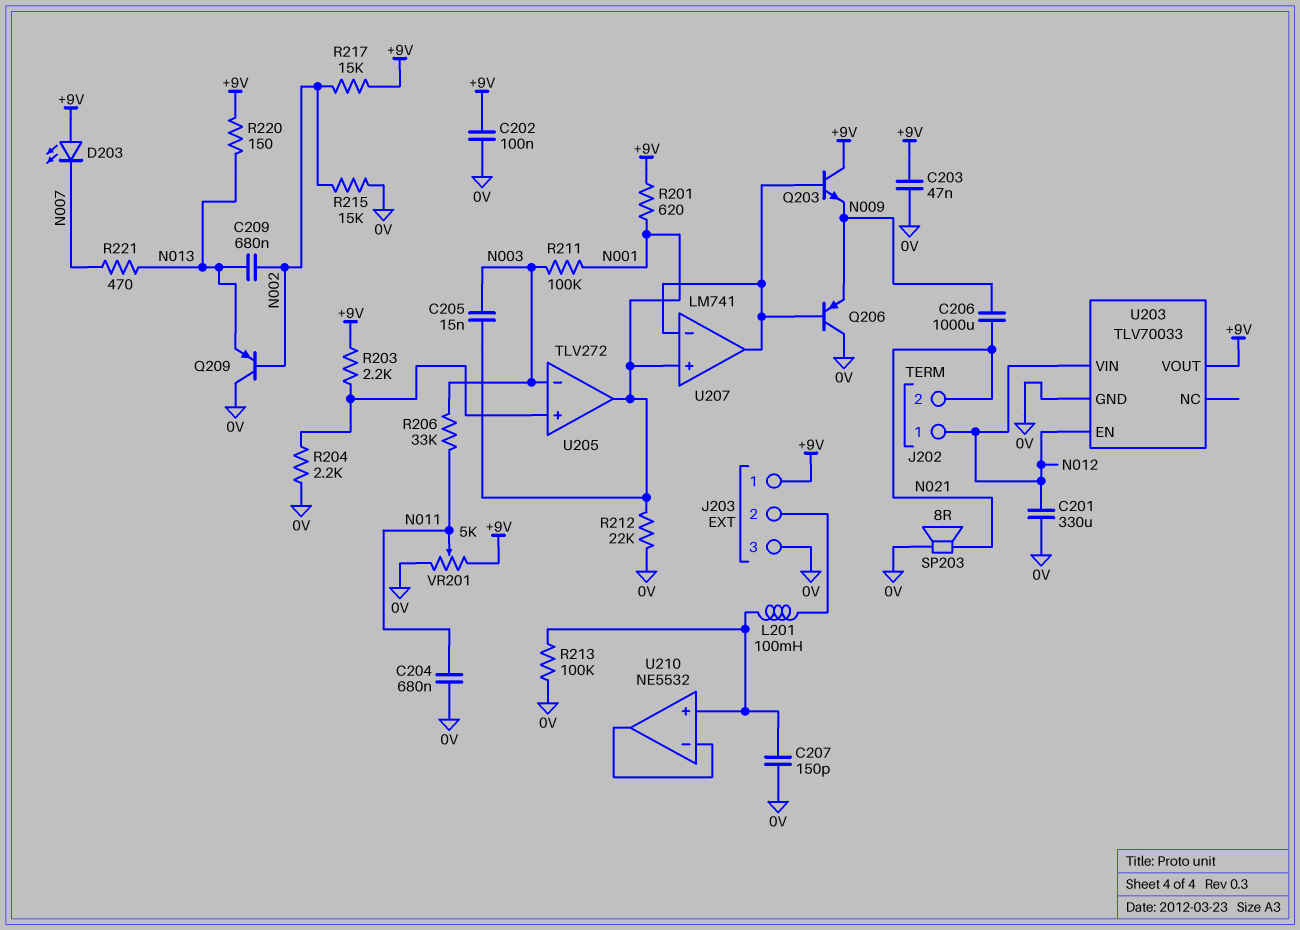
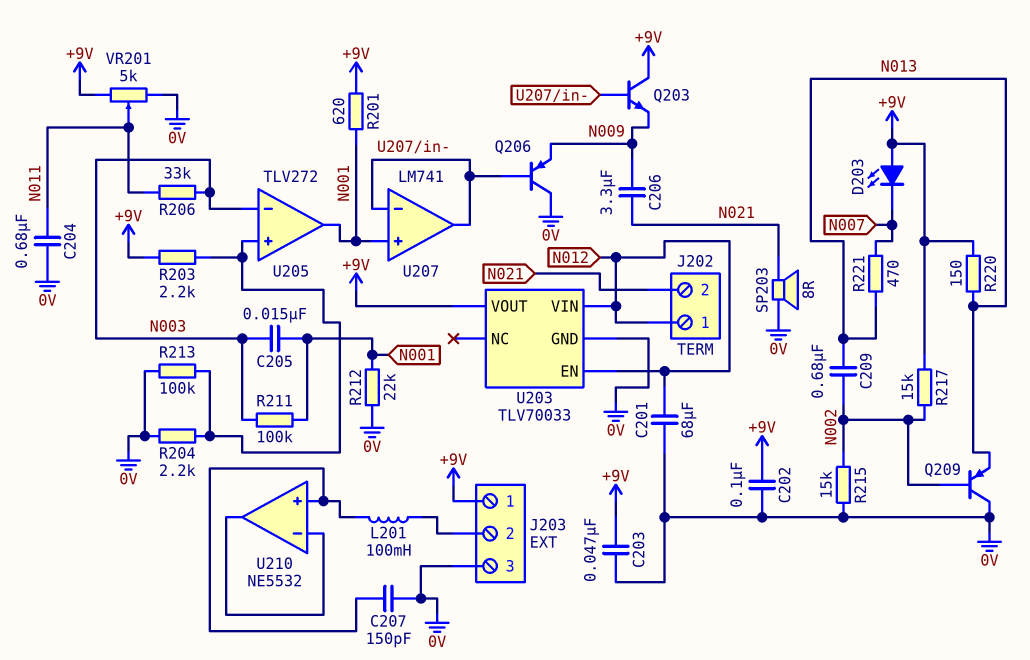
C201: 330uF (0V, N012) -> 68uF (0V, N012)
C206: 1000uF (N009, N021) -> 3.3uF (N009, N021)
R213: 100k (0V, U210/in+) -> 100k (0V, U205/in+)

